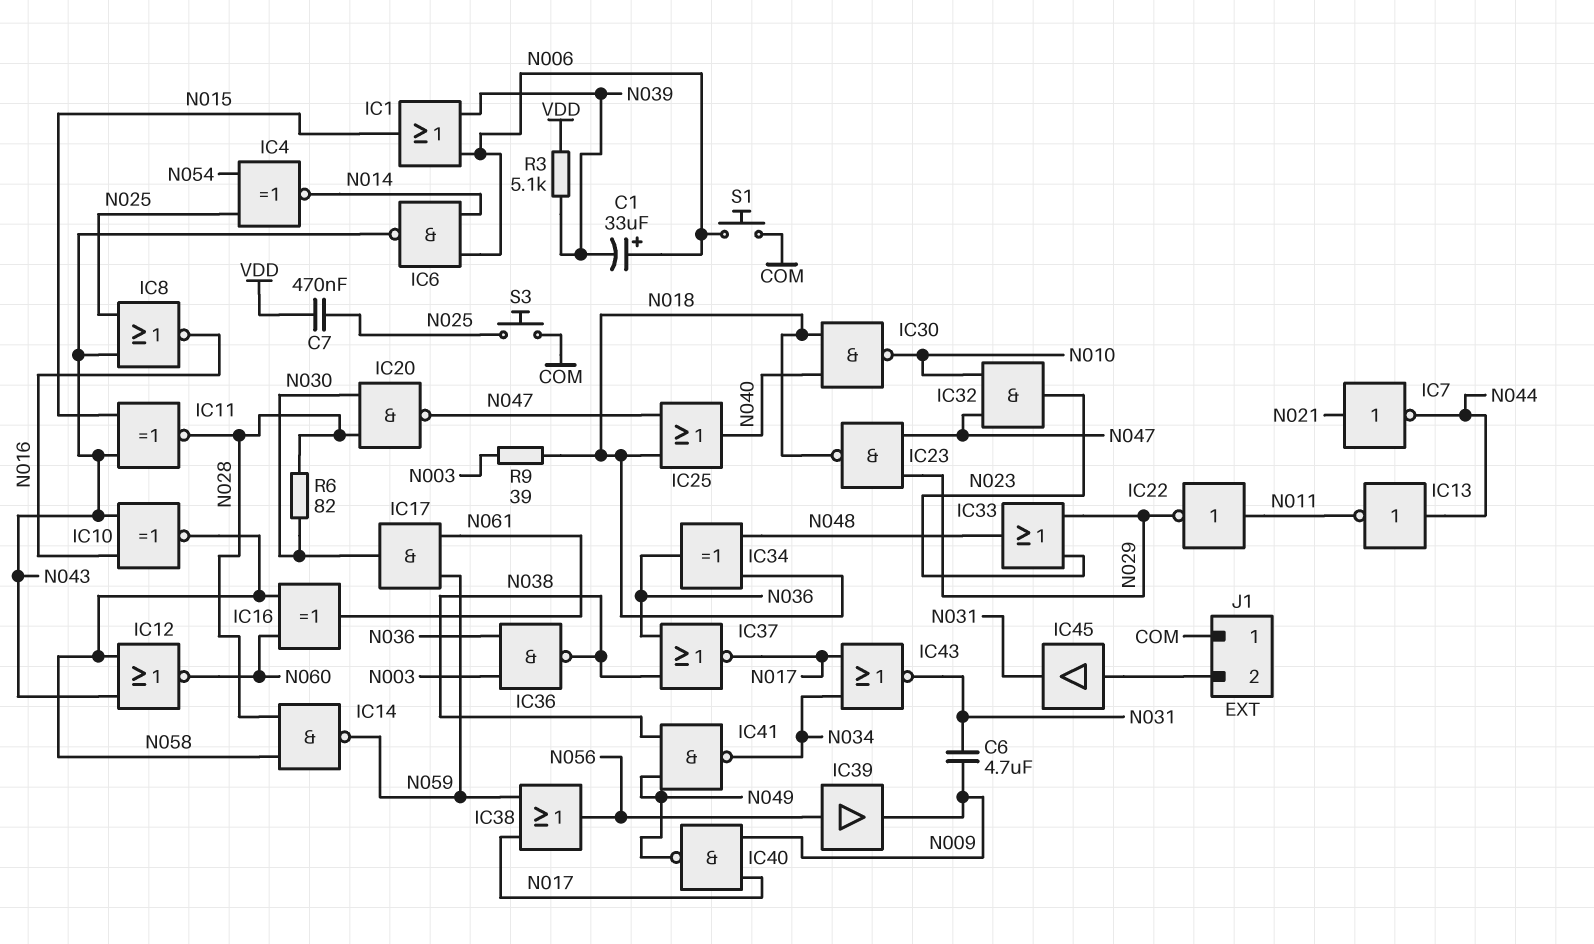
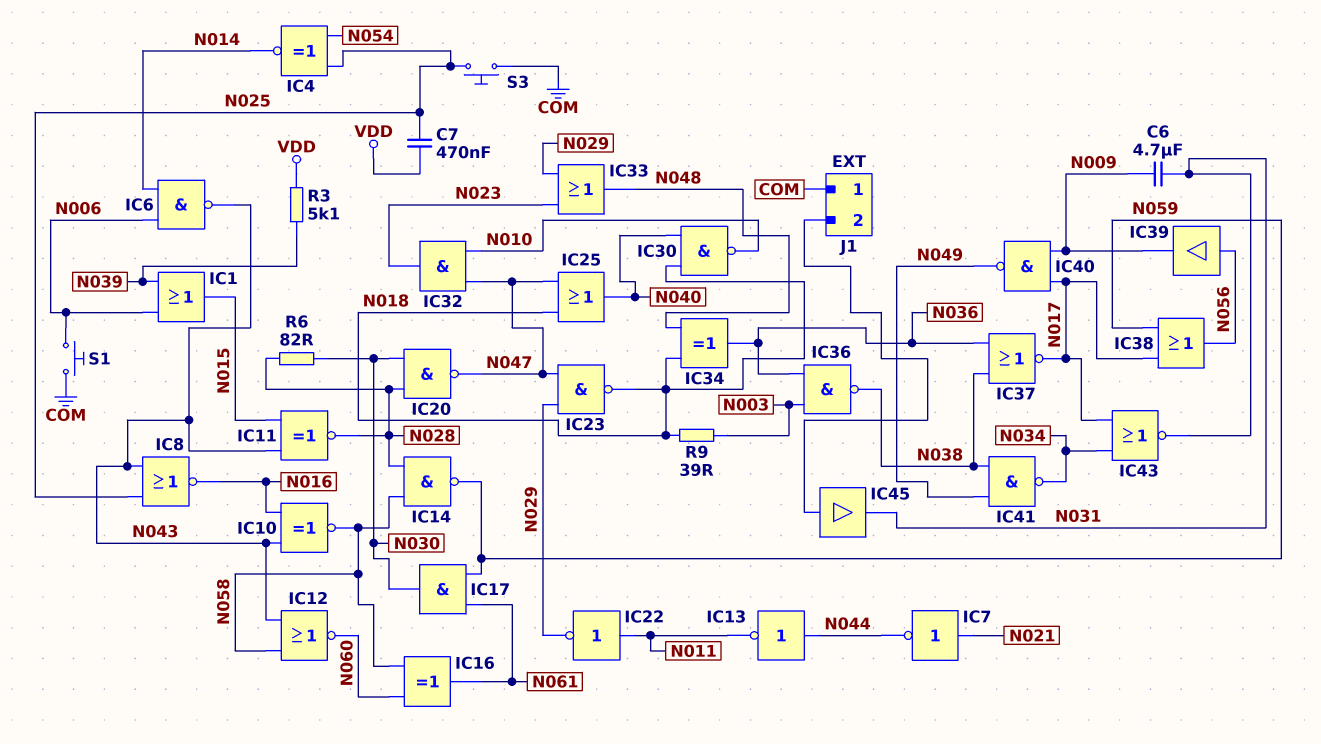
C1: 33uF (plus N006, minus N039) -> none

